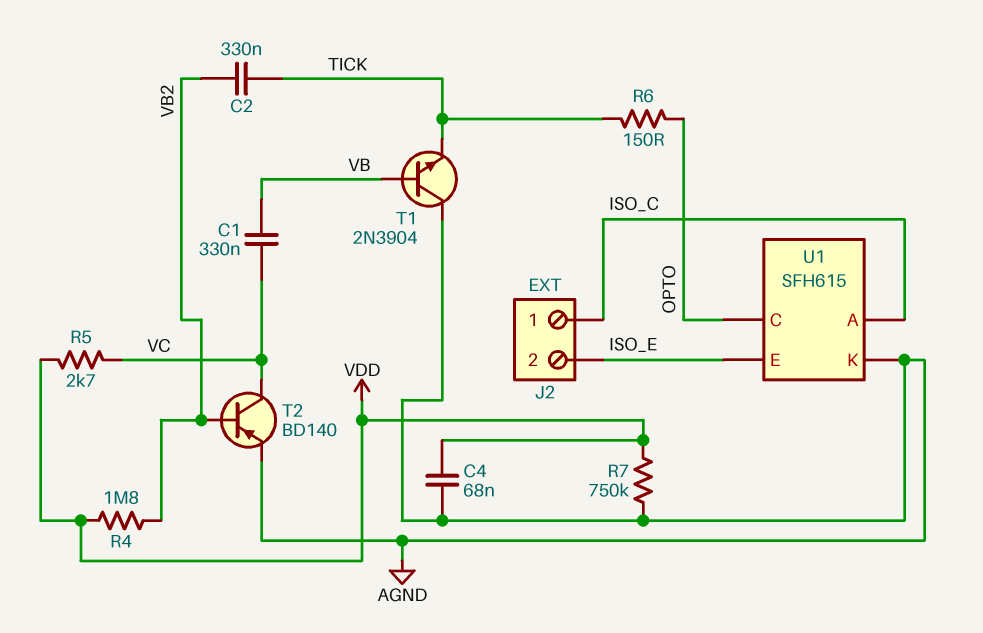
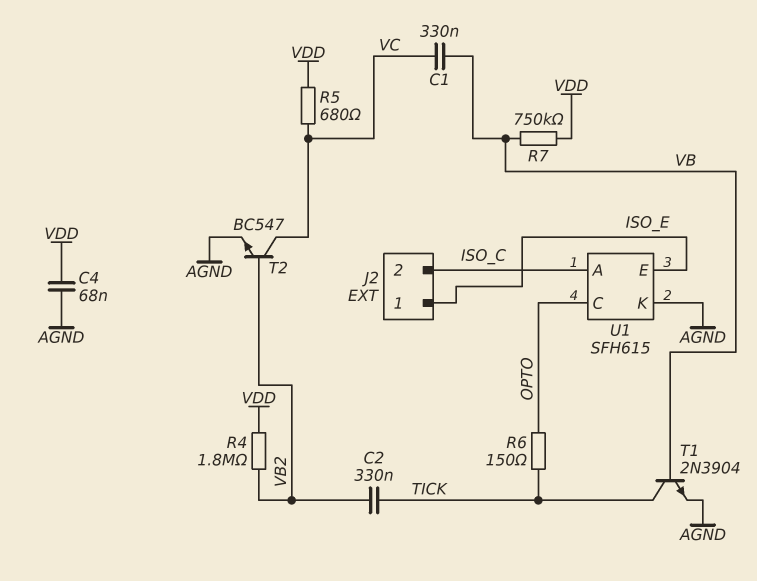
J2 pin 1: ISO_C -> ISO_E
J2 pin 2: ISO_E -> ISO_C
R5: 2.7k (VC, VDD) -> 680 (VC, VDD)
R7: 750k (AGND, VDD) -> 750k (VB, VDD)
T1: NPN 2N3904 (B VB, C AGND, E TICK) -> NPN 2N3904 (B VB, C TICK, E AGND)
T2: PNP BD140 (B VB2, C VC, E AGND) -> NPN BC547 (B VB2, C VC, E AGND)

